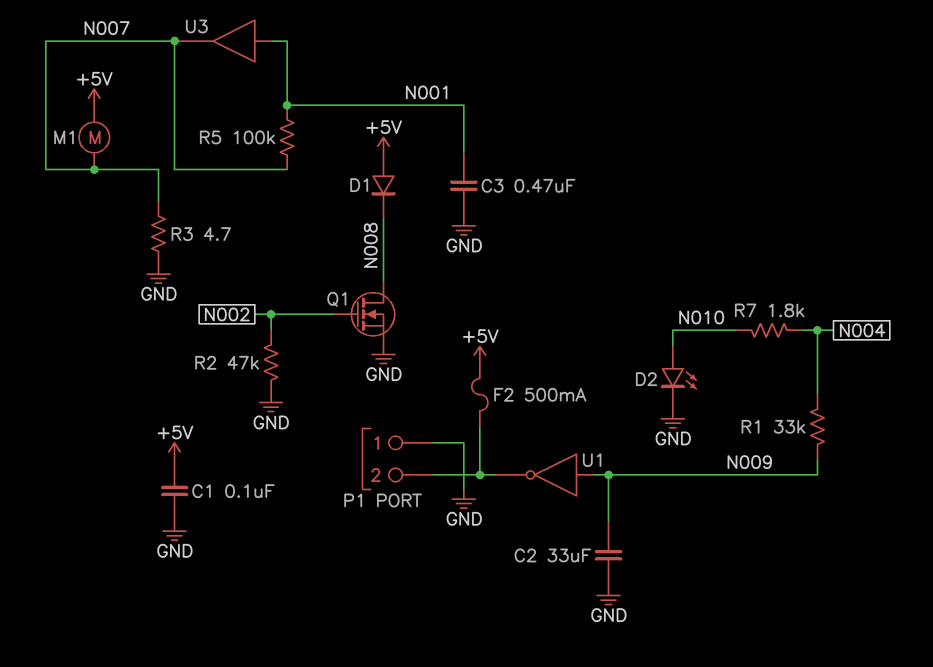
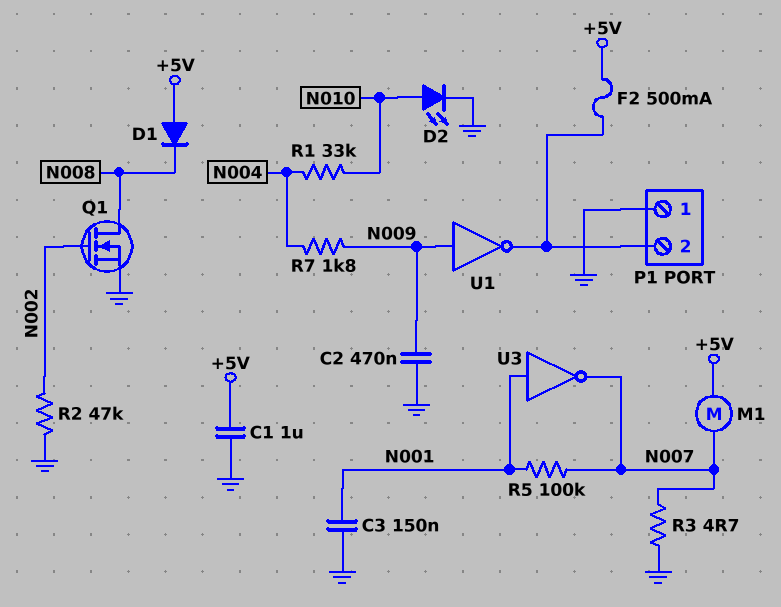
C1: 100nF (+5V, GND) -> 1uF (+5V, GND)
C2: 33uF (GND, N009) -> 470nF (GND, N009)
C3: 470nF (GND, N001) -> 150nF (GND, N001)
R1: 33k (N004, N009) -> 33k (N004, N010)
R7: 1.8k (N004, N010) -> 1.8k (N004, N009)
U3: buffer (in N001, out N007) -> NOT (in N001, out N007)

